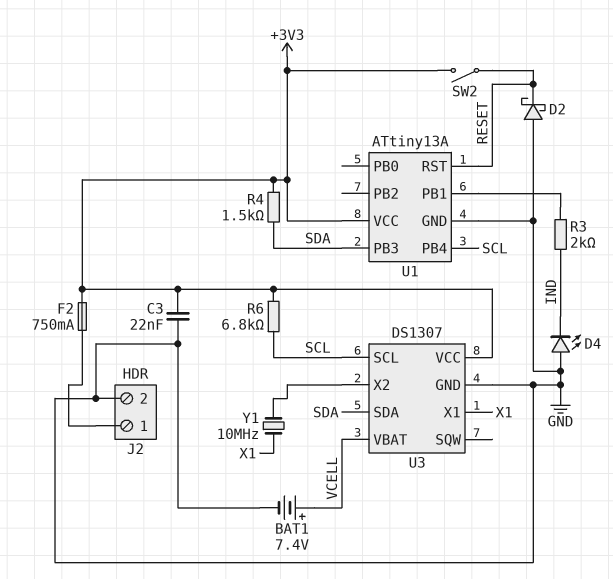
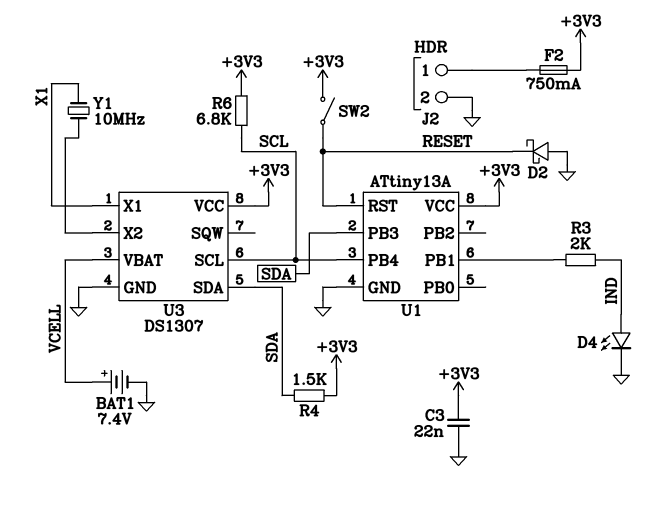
D4: LED (A GND, K IND) -> LED (A IND, K GND)

